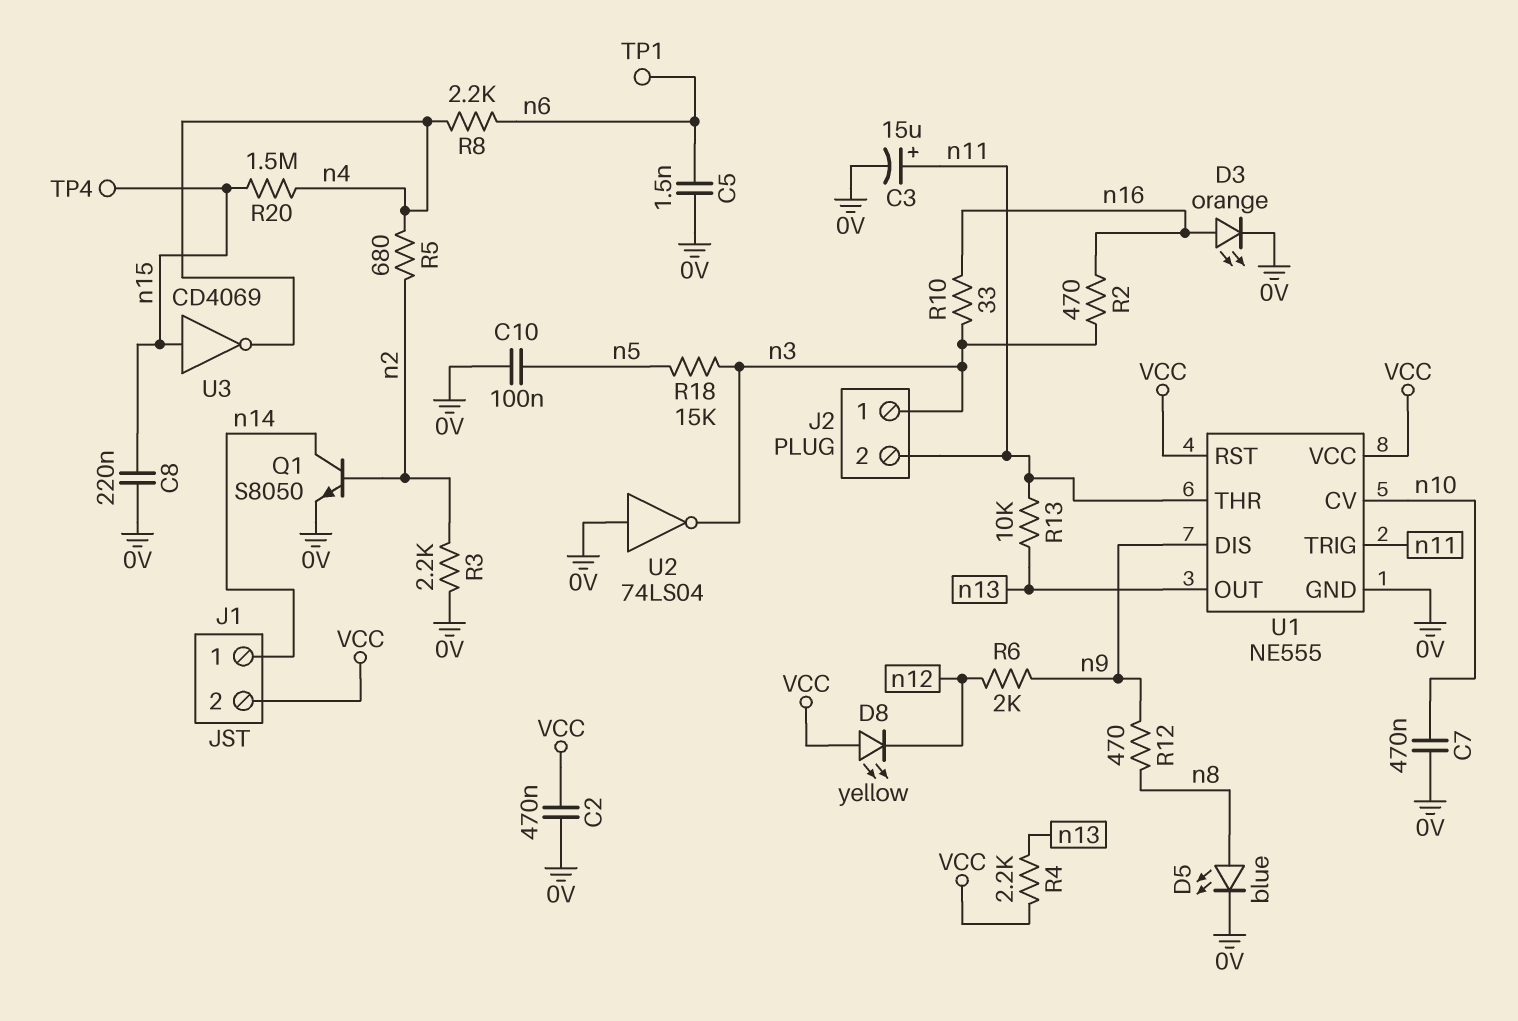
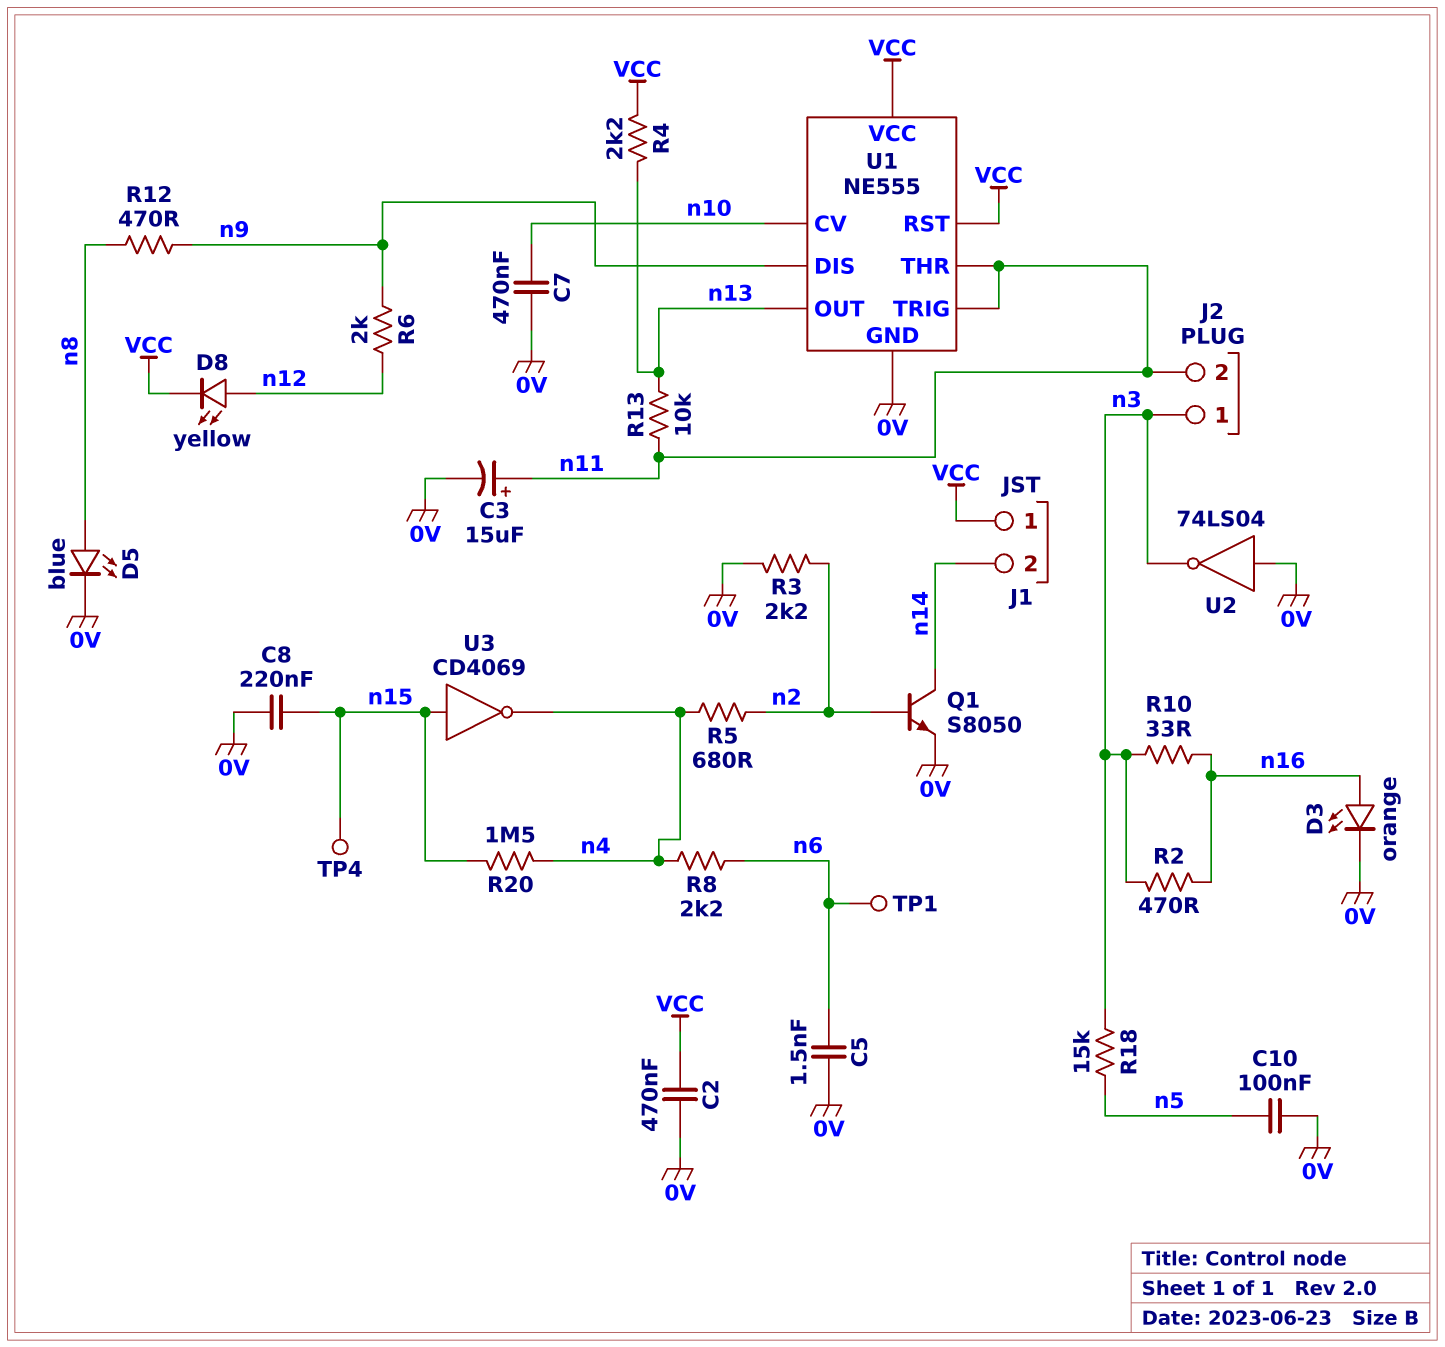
D8: LED yellow (A VCC, K n12) -> LED yellow (A n12, K VCC)
J1 pin 1: n14 -> VCC
J1 pin 2: VCC -> n14

